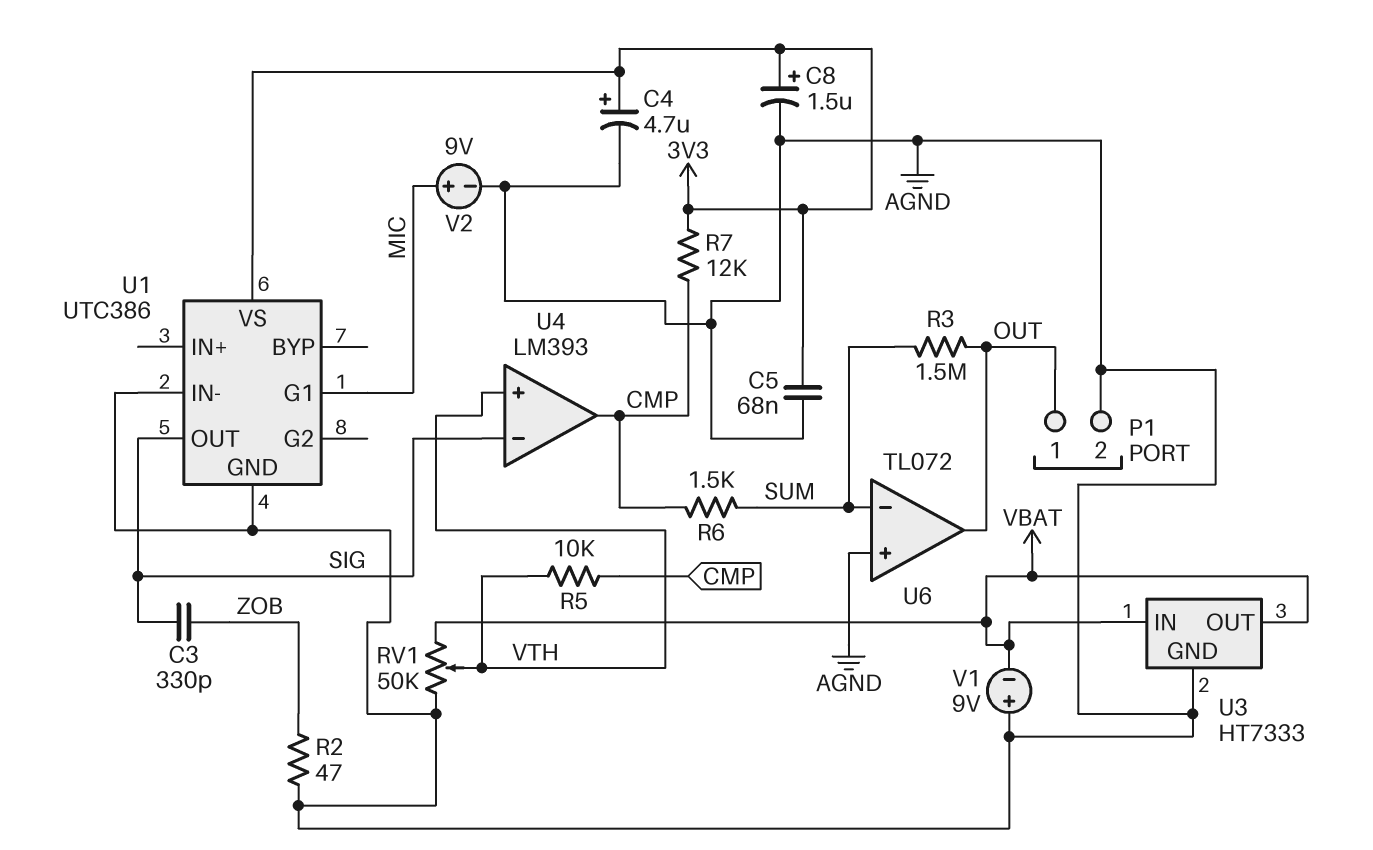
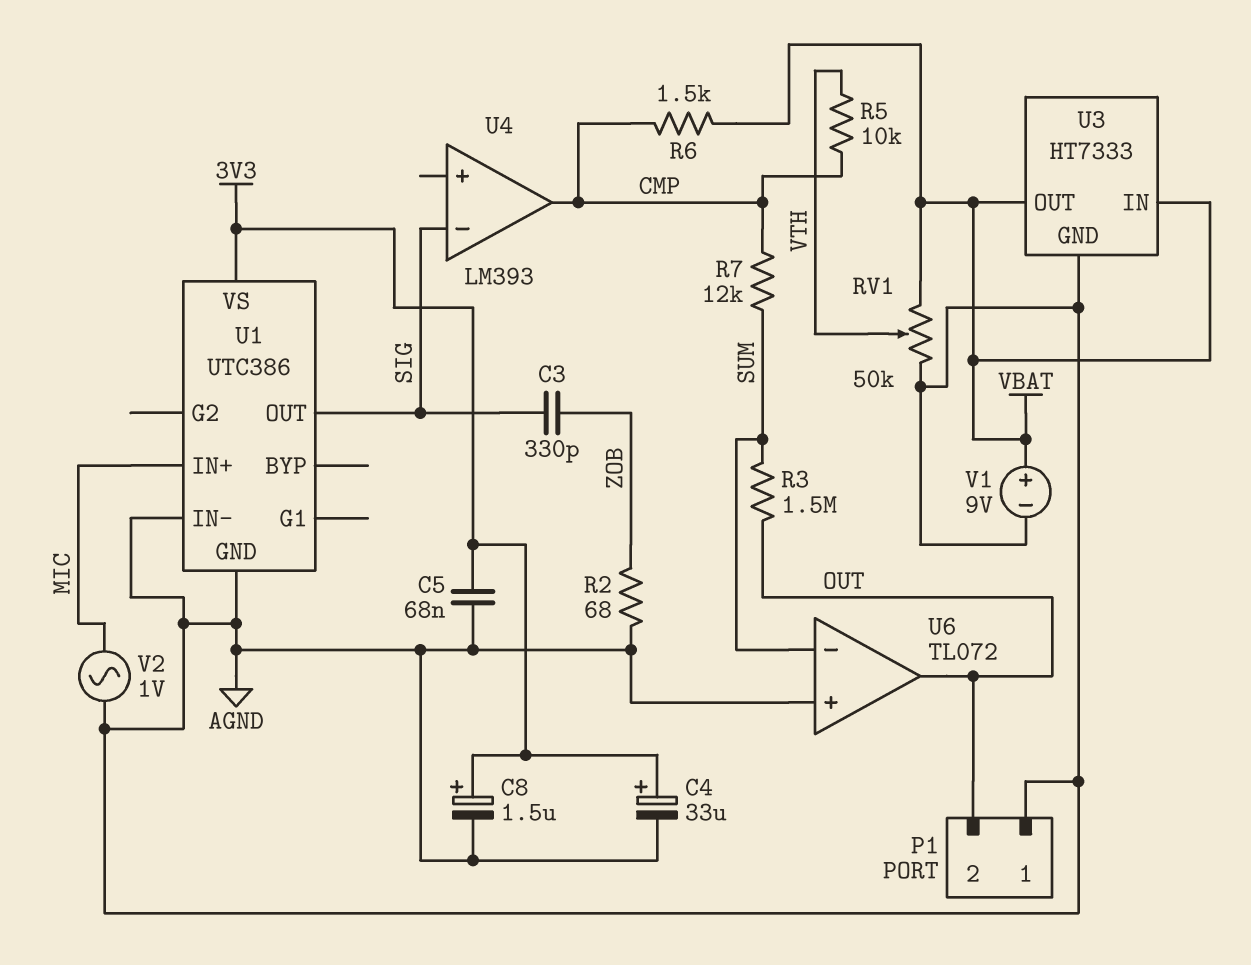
C4: 4.7uF (plus 3V3, minus AGND) -> 33uF (plus 3V3, minus AGND)
P1 pin 1: OUT -> AGND
P1 pin 2: AGND -> OUT
R2: 47 (AGND, ZOB) -> 68 (AGND, ZOB)
R6: 1.5k (CMP, SUM) -> 1.5k (CMP, VBAT)
R7: 12k (3V3, CMP) -> 12k (CMP, SUM)
U1 pin G1: MIC -> none
U1 pin IN+: none -> MIC
U4 pin in+: VTH -> none
V1: 9V (plus AGND, minus VBAT) -> 9V (plus VBAT, minus AGND)
V2: 9V (plus MIC, minus AGND) -> AC 1V (AGND, MIC)

